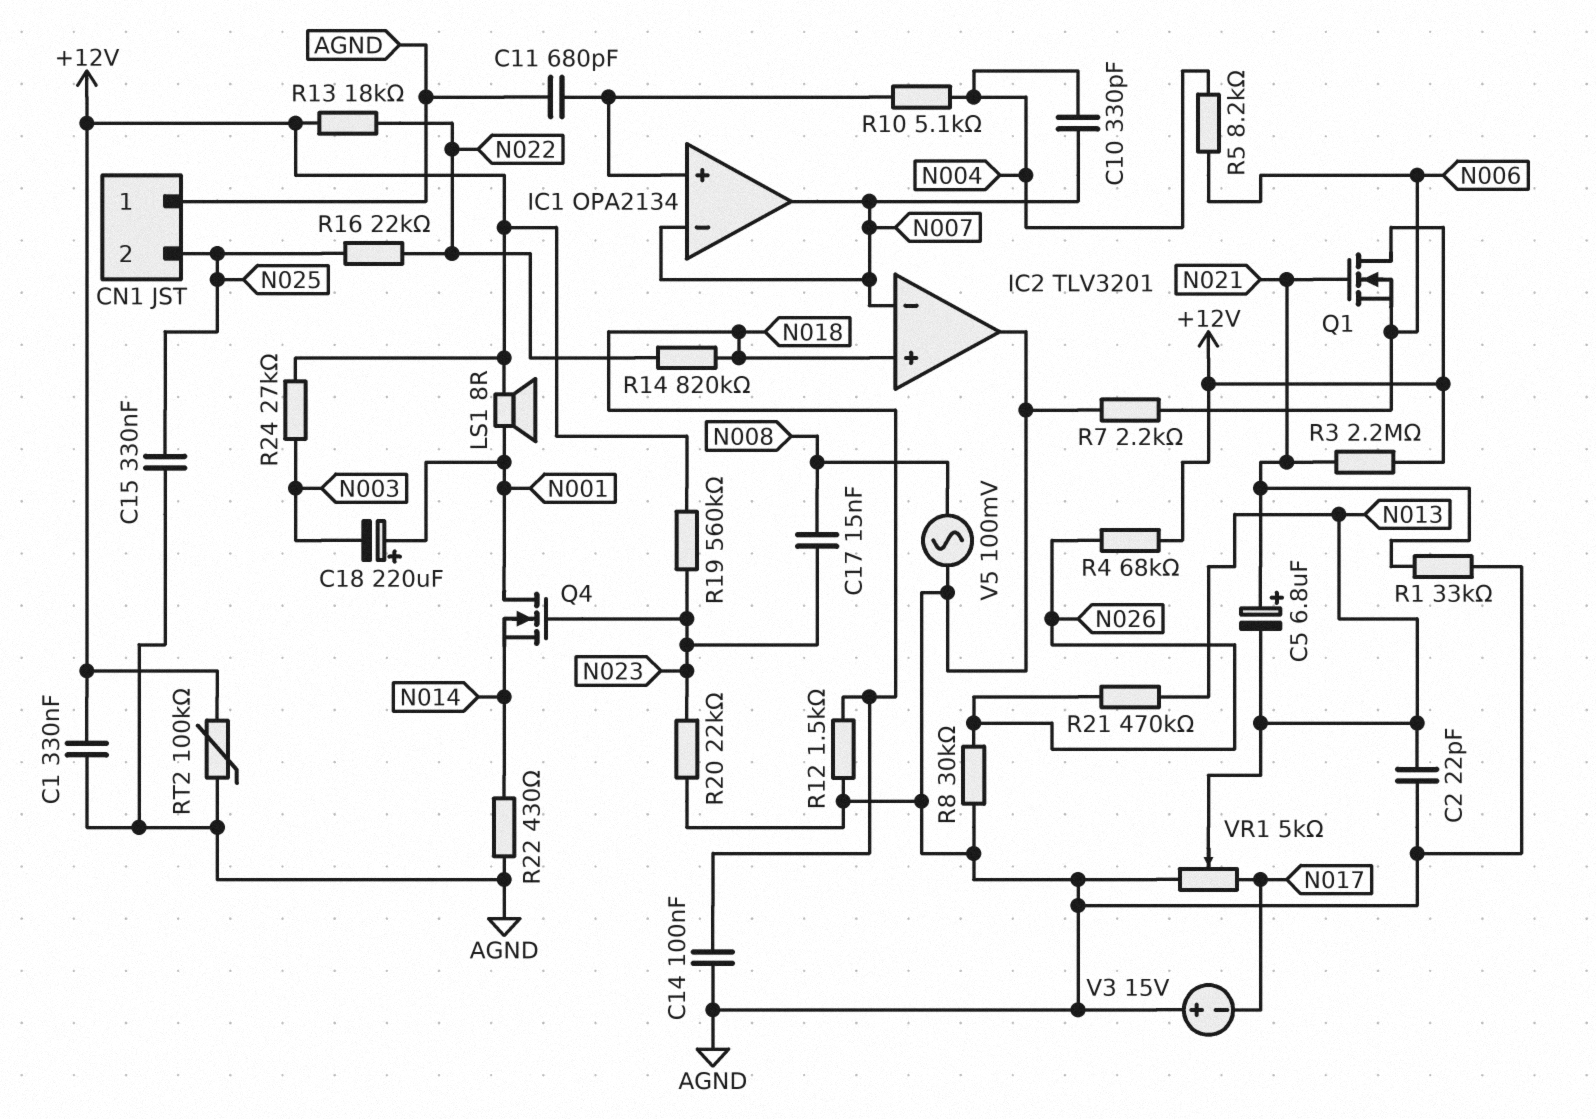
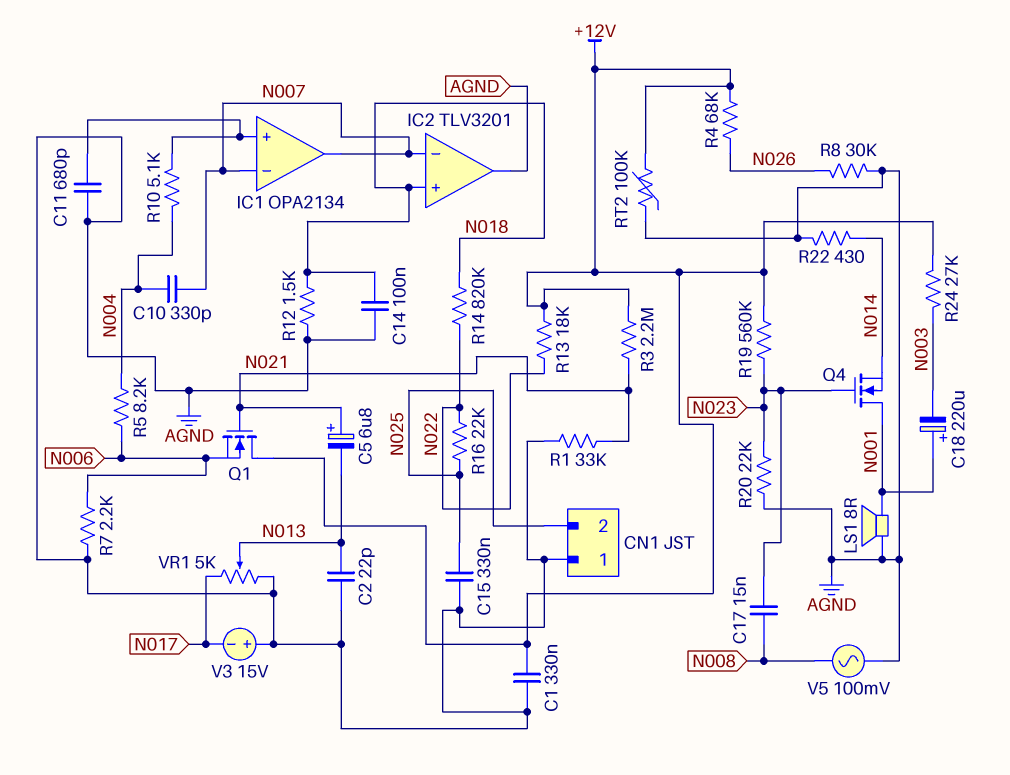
LS1: speaker 8R (+12V, N001) -> speaker 8R (AGND, N001)
R21: 470k (N013, N026) -> none

